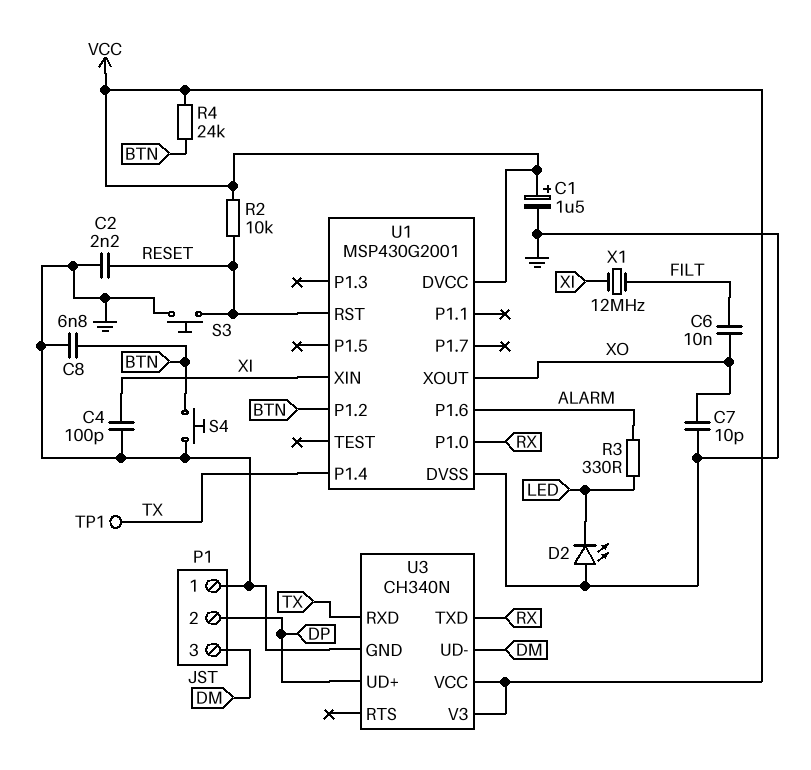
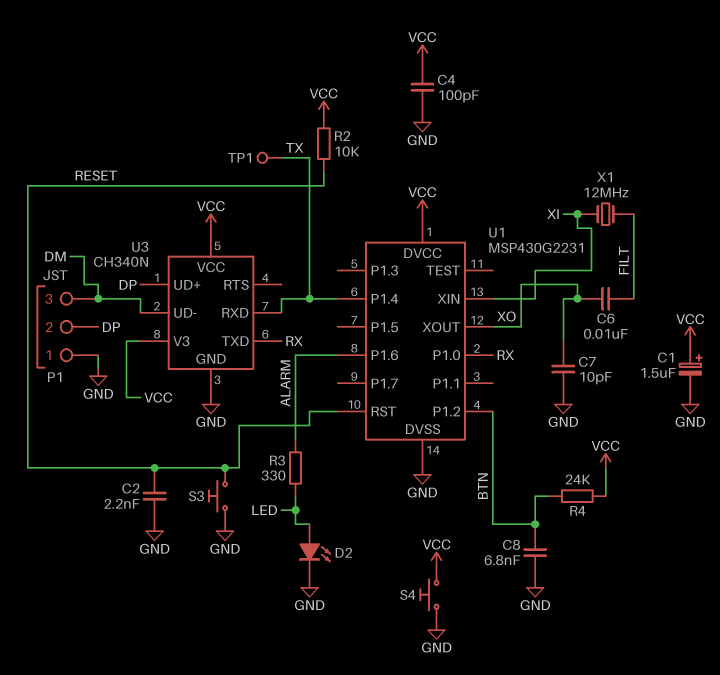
C4: 100pF (GND, XI) -> 100pF (GND, VCC)
D2: LED (A GND, K LED) -> LED (A LED, K GND)
S4: button (BTN, GND) -> button (GND, VCC)
U1: MSP430G2001 -> MSP430G2231

